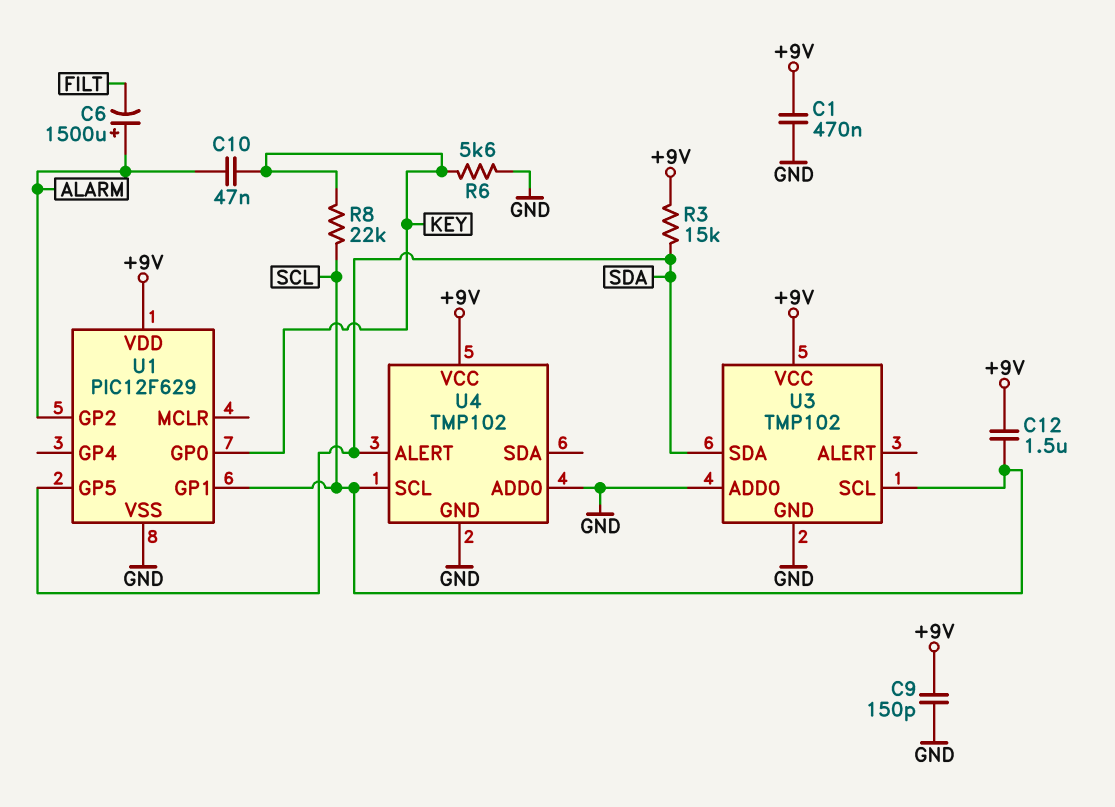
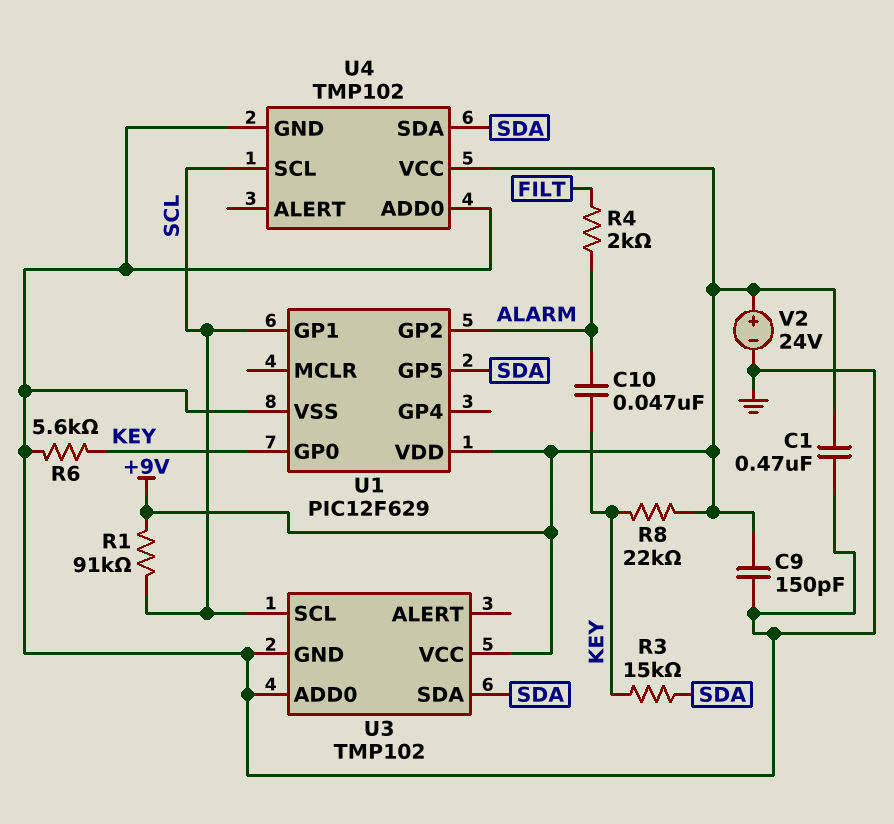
C6: 1500uF (plus ALARM, minus FILT) -> none
C12: 1.5uF (+9V, SCL) -> none
R1: none -> 91k (+9V, SCL)
R3: 15k (+9V, SDA) -> 15k (KEY, SDA)
R4: none -> 2k (ALARM, FILT)
R8: 22k (KEY, SCL) -> 22k (+9V, KEY)
U4 pin ALERT: SDA -> none
U4 pin SDA: none -> SDA
V2: none -> 24V (plus +9V, minus GND)

